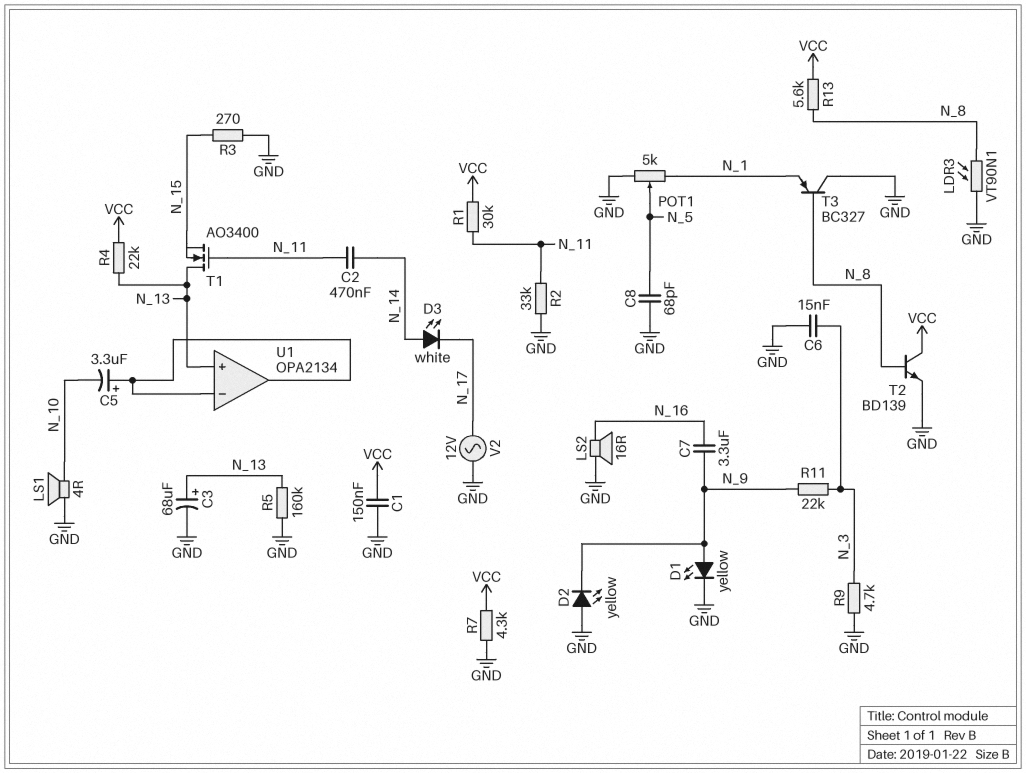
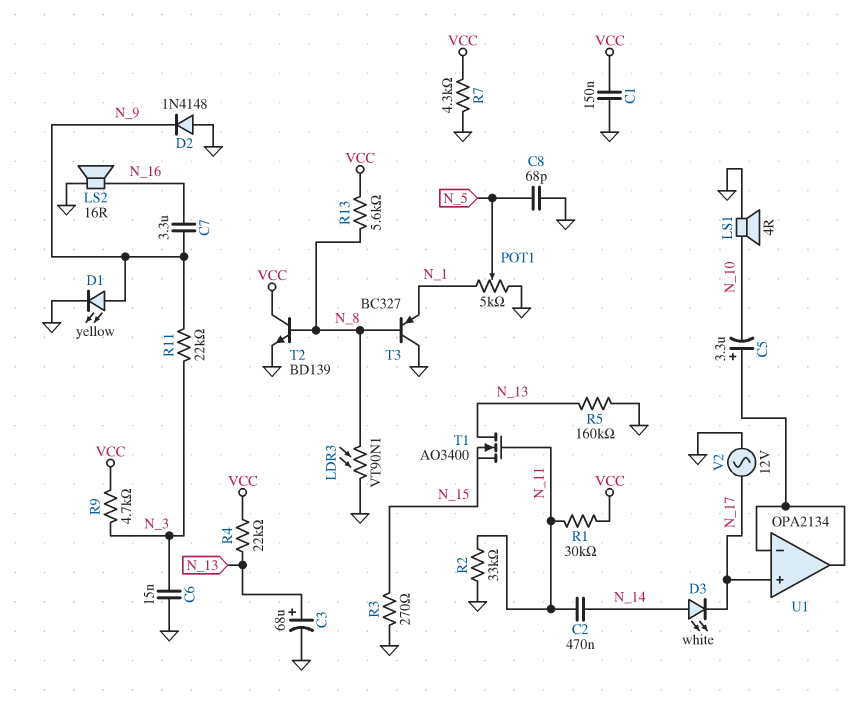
D2: LED yellow (A GND, K N_9) -> diode 1N4148 (A GND, K N_9)
R9: 4.7k (GND, N_3) -> 4.7k (N_3, VCC)
U1 pin in+: N_13 -> N_17

